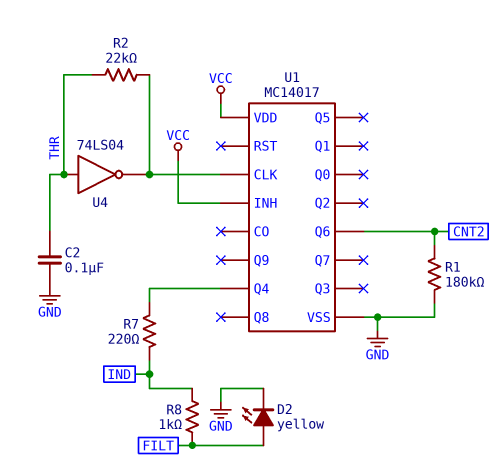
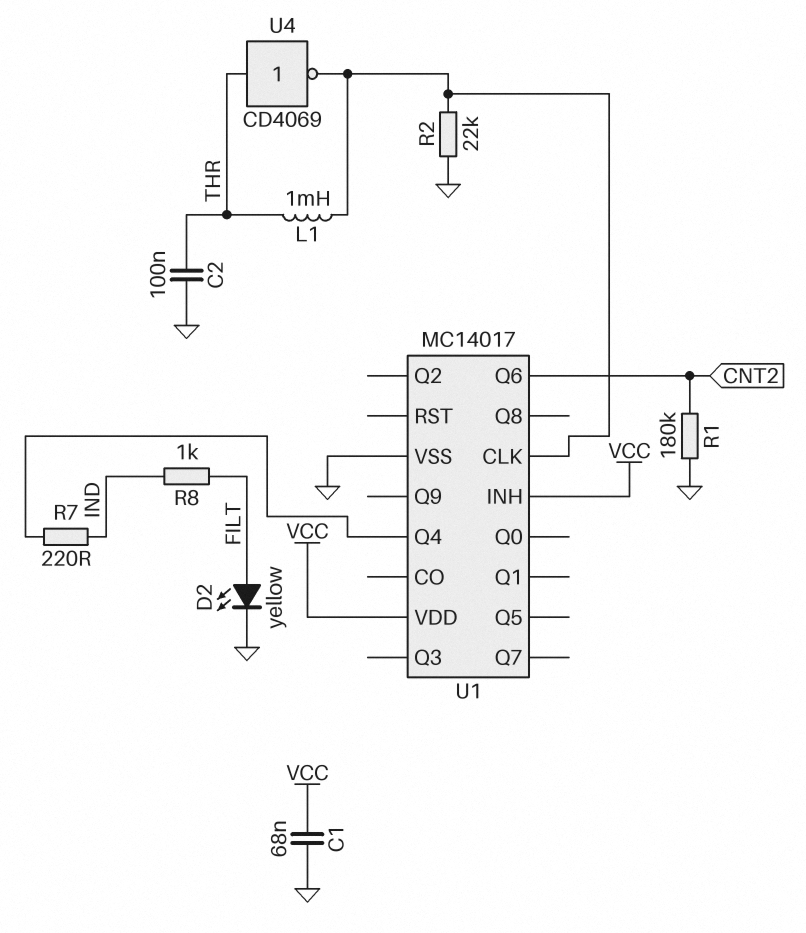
C1: none -> 68nF (GND, VCC)
L1: none -> 1mH (THR, U1/CLK)
R2: 22k (THR, U1/CLK) -> 22k (GND, U1/CLK)
U4: NOT 74LS04 (in THR, out U1/CLK) -> NOT CD4069 (in THR, out U1/CLK)

